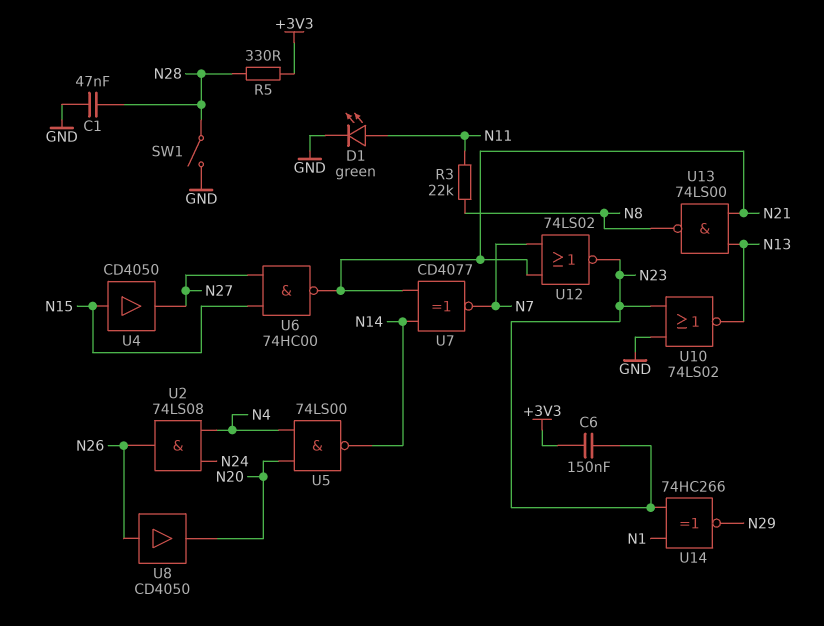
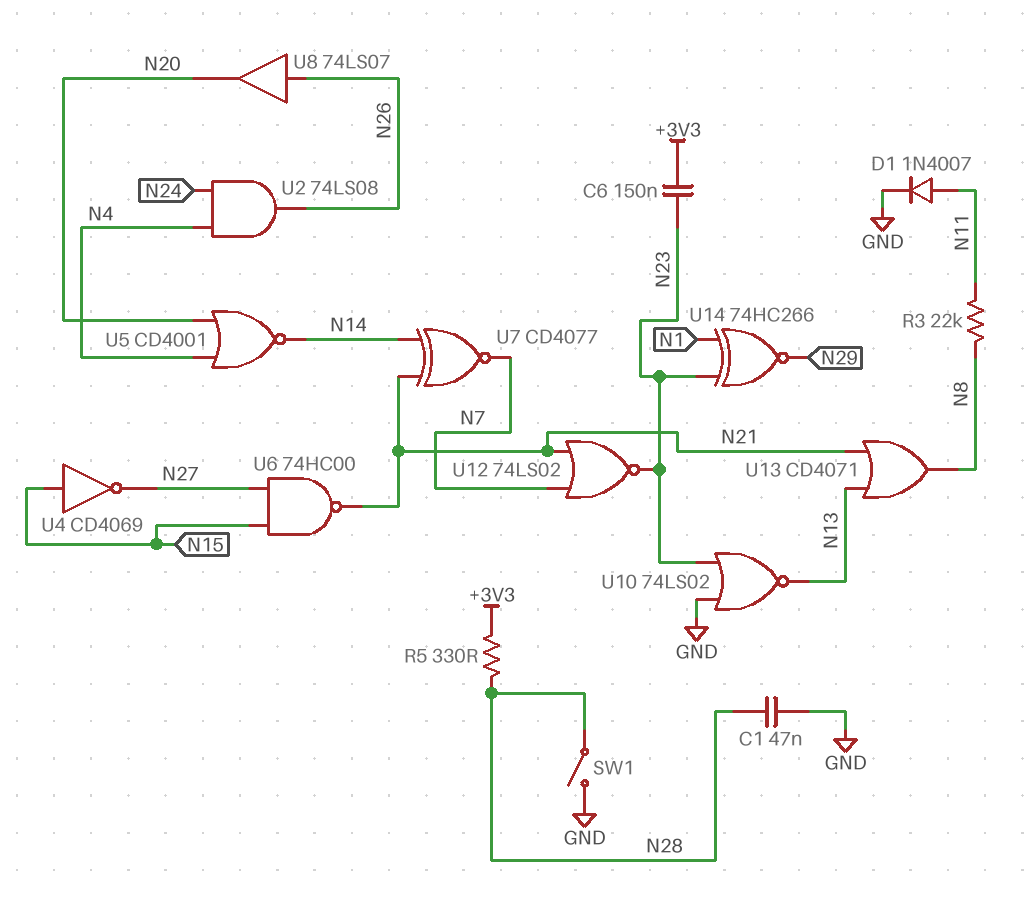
D1: LED green (A N11, K GND) -> diode 1N4007 (A N11, K GND)
U4: buffer CD4050 (in N15, out N27) -> NOT CD4069 (in N15, out N27)
U5: NAND 74LS00 (in N4, in N20, out N14) -> NOR CD4001 (in N4, in N20, out N14)
U8: buffer CD4050 (in N26, out N20) -> buffer 74LS07 (in N26, out N20)
U13: NAND 74LS00 (in N13, in N21, out N8) -> OR CD4071 (in N13, in N21, out N8)

